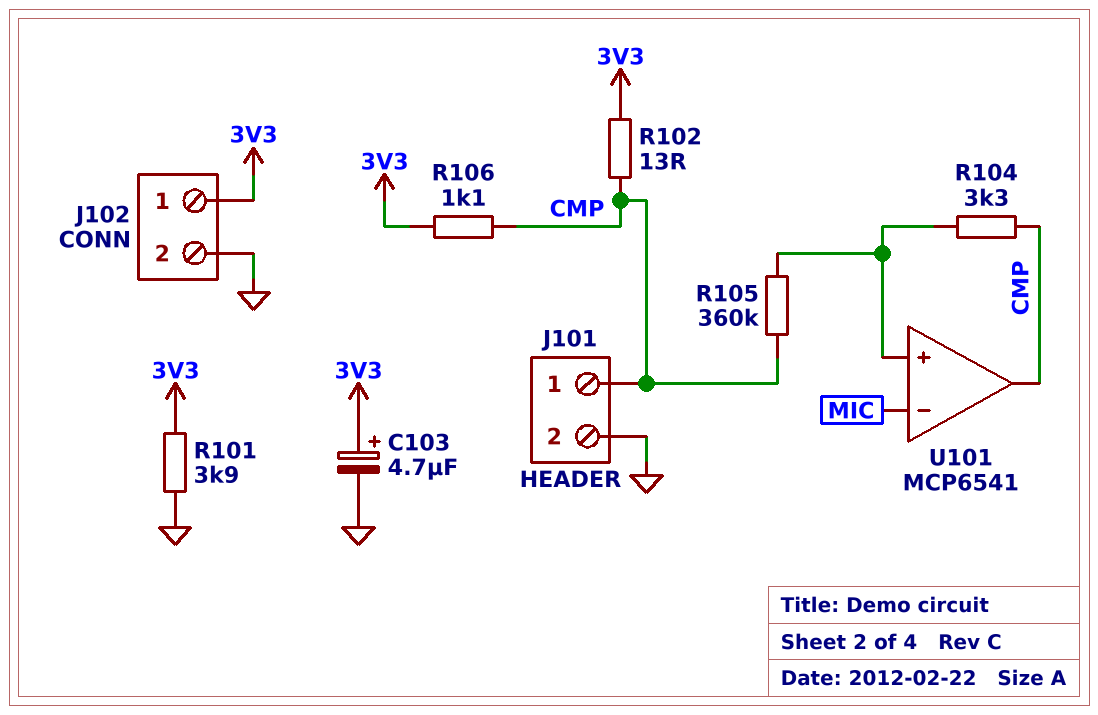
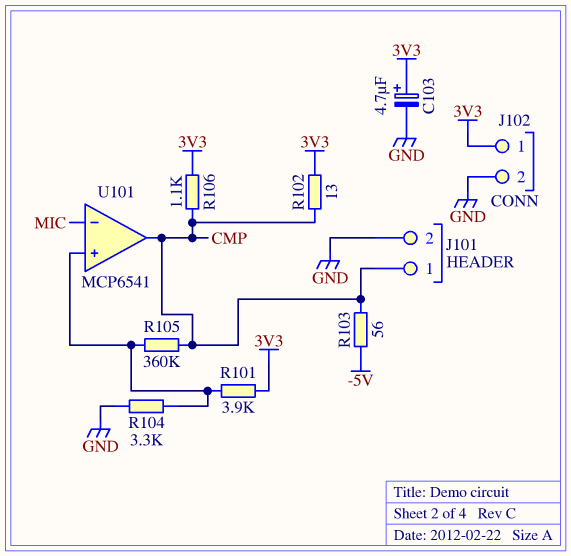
R101: 3.9k (3V3, GND) -> 3.9k (3V3, U101/in+)
R103: none -> 56 (-5V, CMP)
R104: 3.3k (CMP, U101/in+) -> 3.3k (GND, U101/in+)

